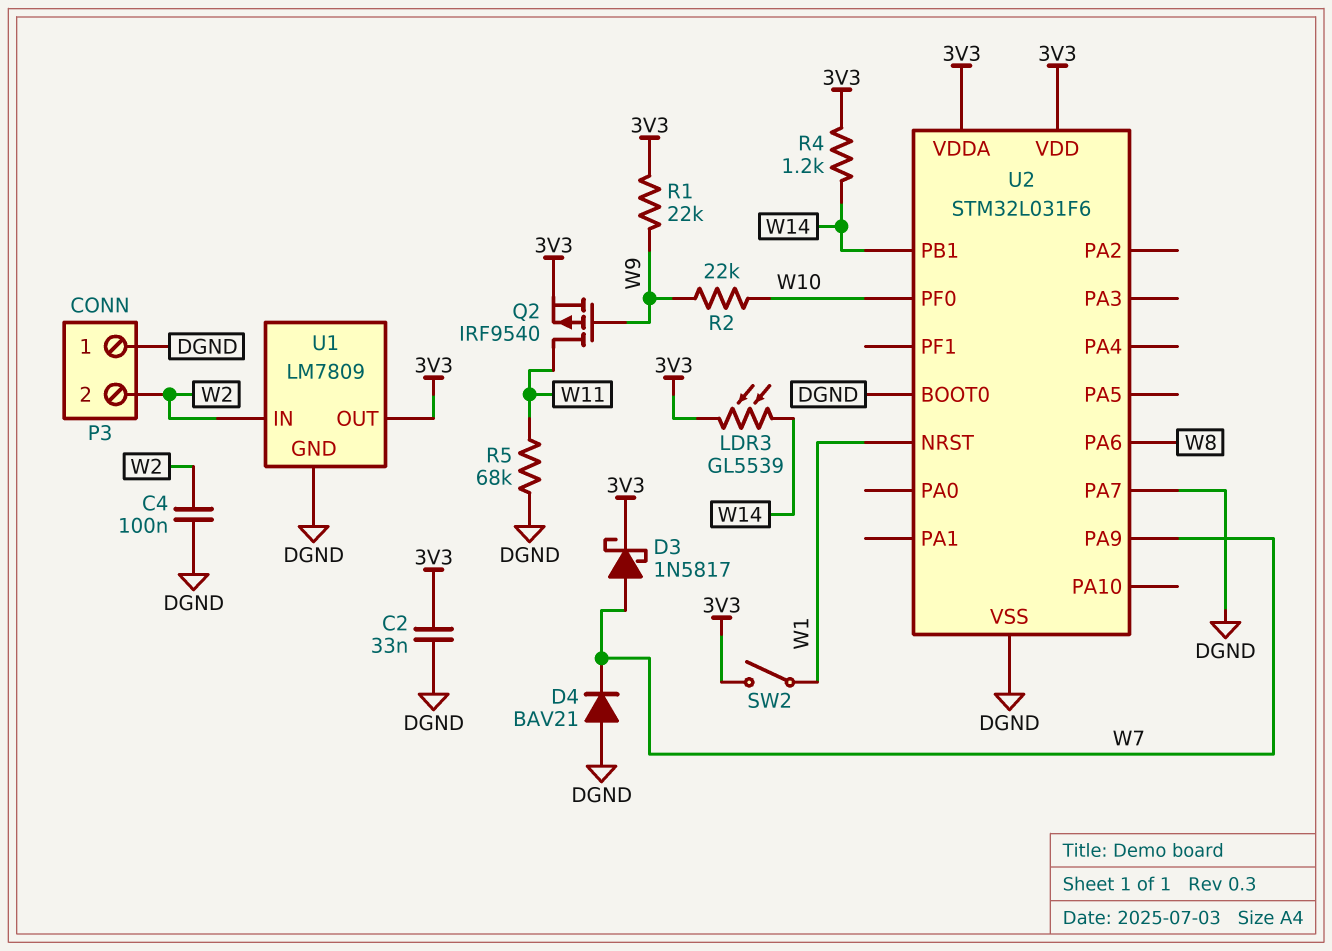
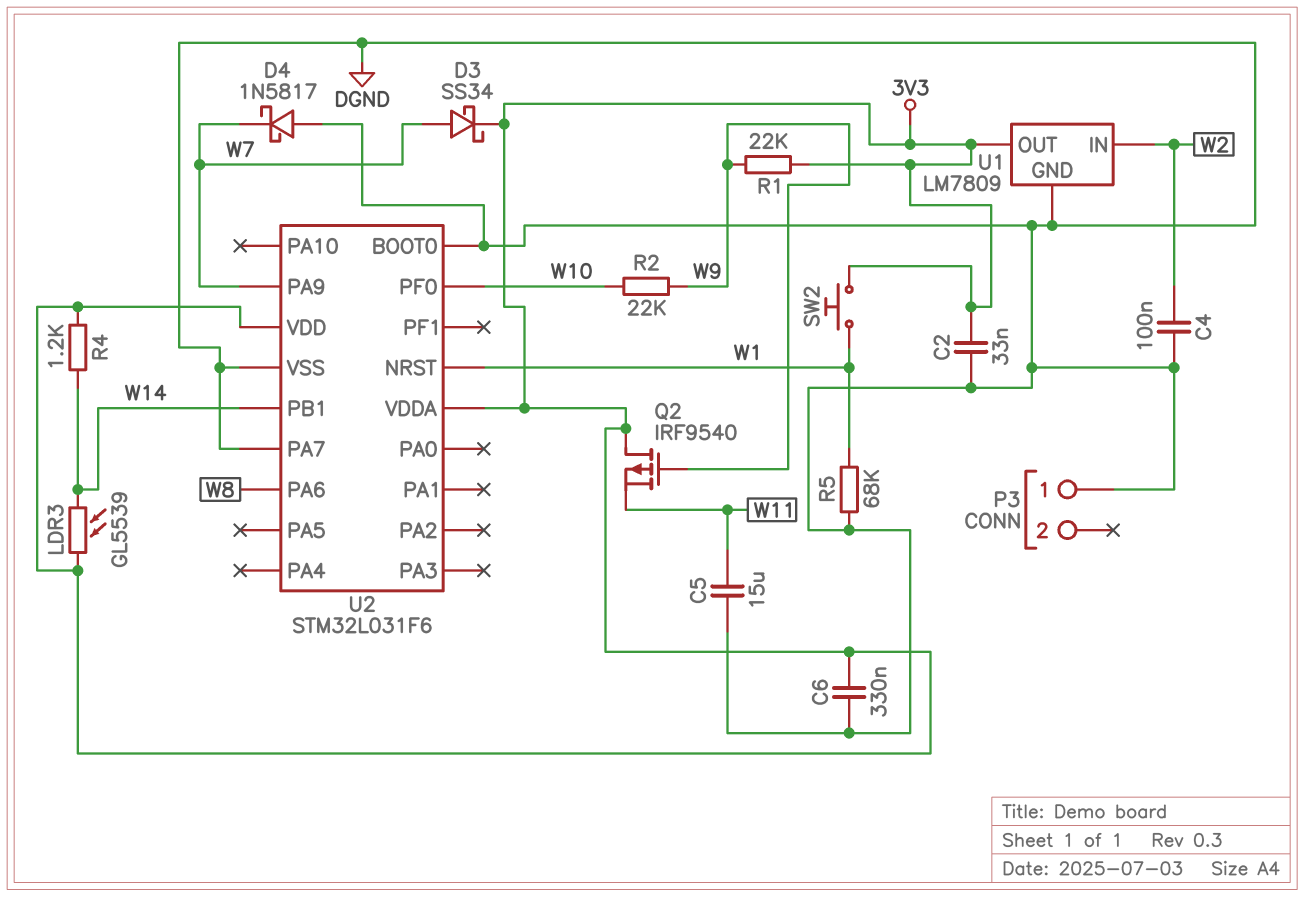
C5: none -> 15uF (DGND, W11)
C6: none -> 330nF (3V3, DGND)
D3: schottky 1N5817 (A W7, K 3V3) -> schottky SS34 (A W7, K 3V3)
D4: diode BAV21 (A DGND, K W7) -> schottky 1N5817 (A DGND, K W7)
P3 pin 2: W2 -> none
Q2: PMOS IRF9540 (G W9, D W11, S 3V3) -> PMOS IRF9540 (G W9, D 3V3, S W11)
R5: 68k (DGND, W11) -> 68k (DGND, W1)
SW2: switch (3V3, W1) -> button (3V3, W1)

